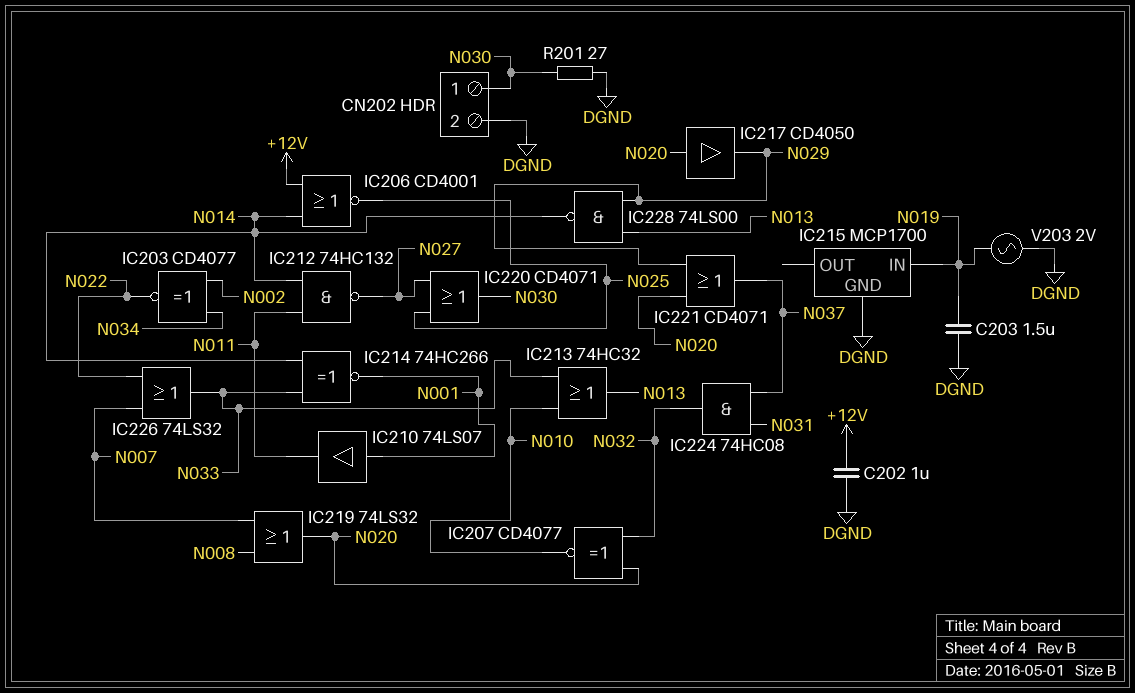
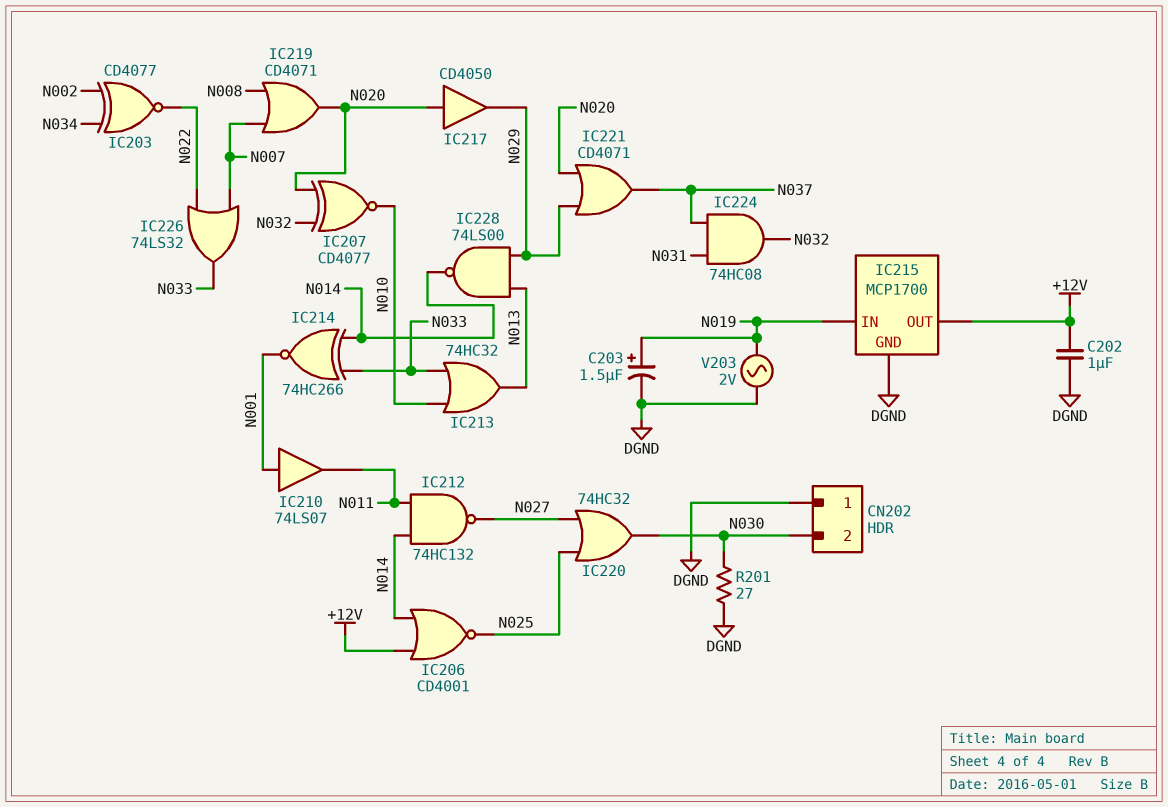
C203: 1.5uF (DGND, N019) -> 1.5uF (plus N019, minus DGND)
CN202 pin 1: N030 -> DGND
CN202 pin 2: DGND -> N030
IC215 pin OUT: none -> +12V
IC219: OR 74LS32 (in N007, in N008, out N020) -> OR CD4071 (in N007, in N008, out N020)
IC220: OR CD4071 (in N025, in N027, out N030) -> OR 74HC32 (in N025, in N027, out N030)

